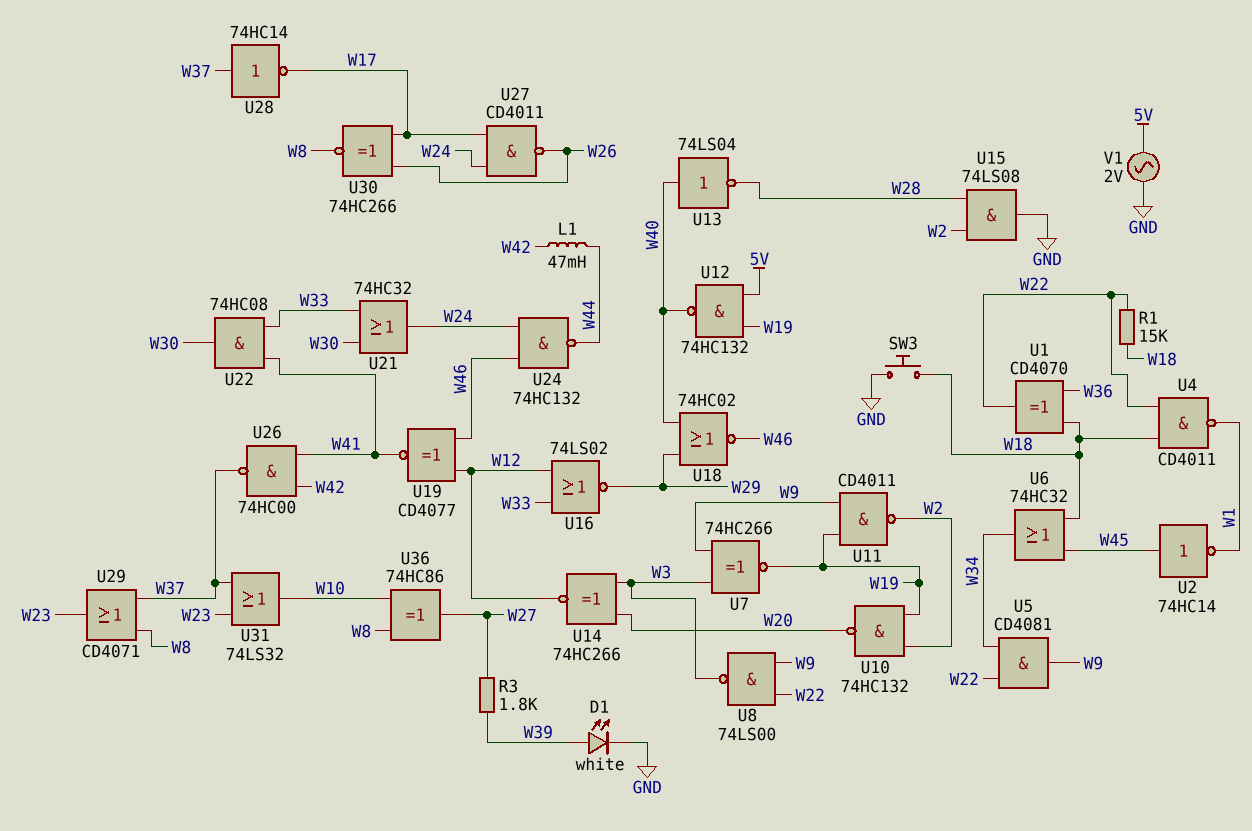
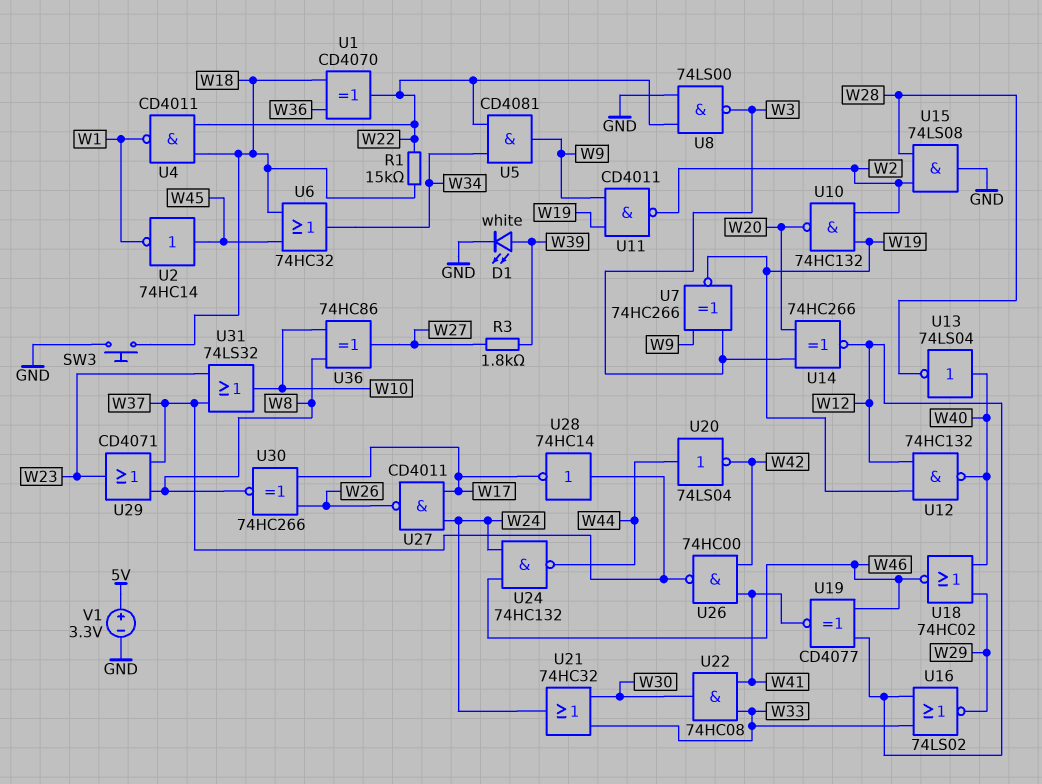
L1: 47mH (W42, W44) -> none
U8: NAND 74LS00 (in W9, in W22, out W3) -> NAND 74LS00 (in GND, in W22, out W3)
U12: NAND 74HC132 (in 5V, in W19, out W40) -> NAND 74HC132 (in W12, in W19, out W40)
U20: none -> NOT 74LS04 (in W44, out W42)
V1: AC 2V (5V, GND) -> 3.3V (plus 5V, minus GND)

